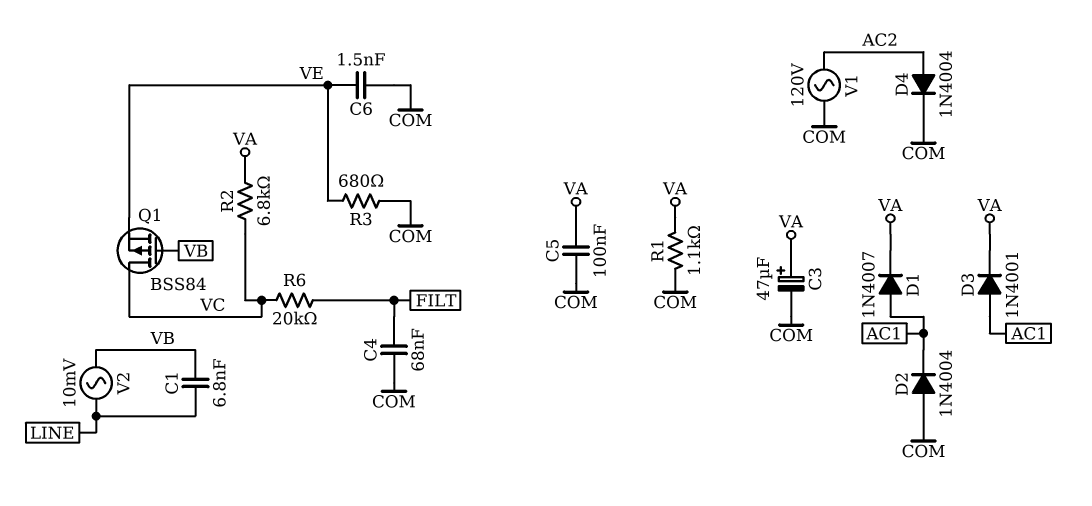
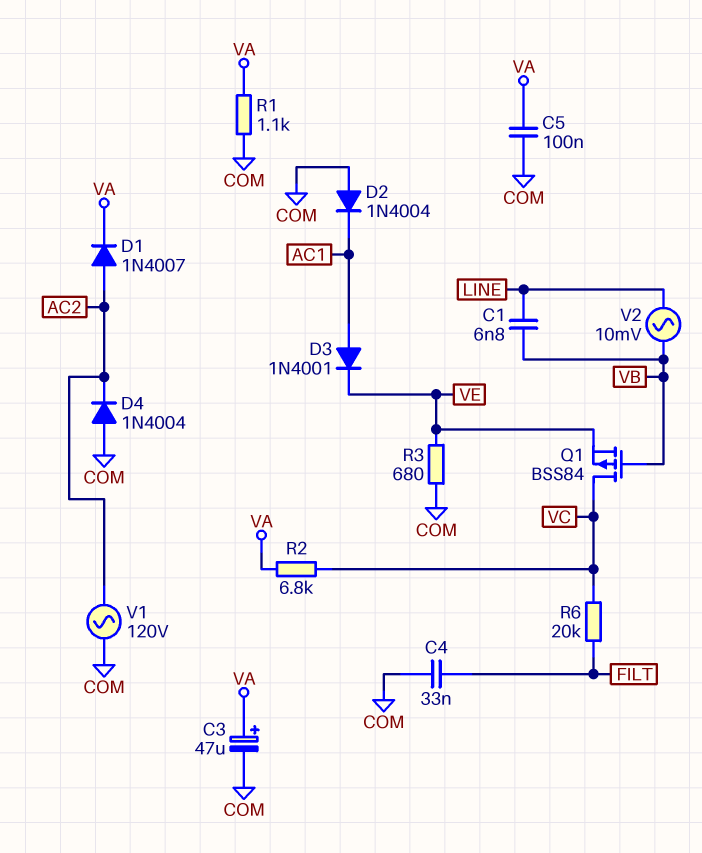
C4: 68nF (COM, FILT) -> 33nF (COM, FILT)
C6: 1.5nF (COM, VE) -> none
D1: diode 1N4007 (A AC1, K VA) -> diode 1N4007 (A AC2, K VA)
D3: diode 1N4001 (A AC1, K VA) -> diode 1N4001 (A AC1, K VE)
D4: diode 1N4004 (A AC2, K COM) -> diode 1N4004 (A COM, K AC2)

